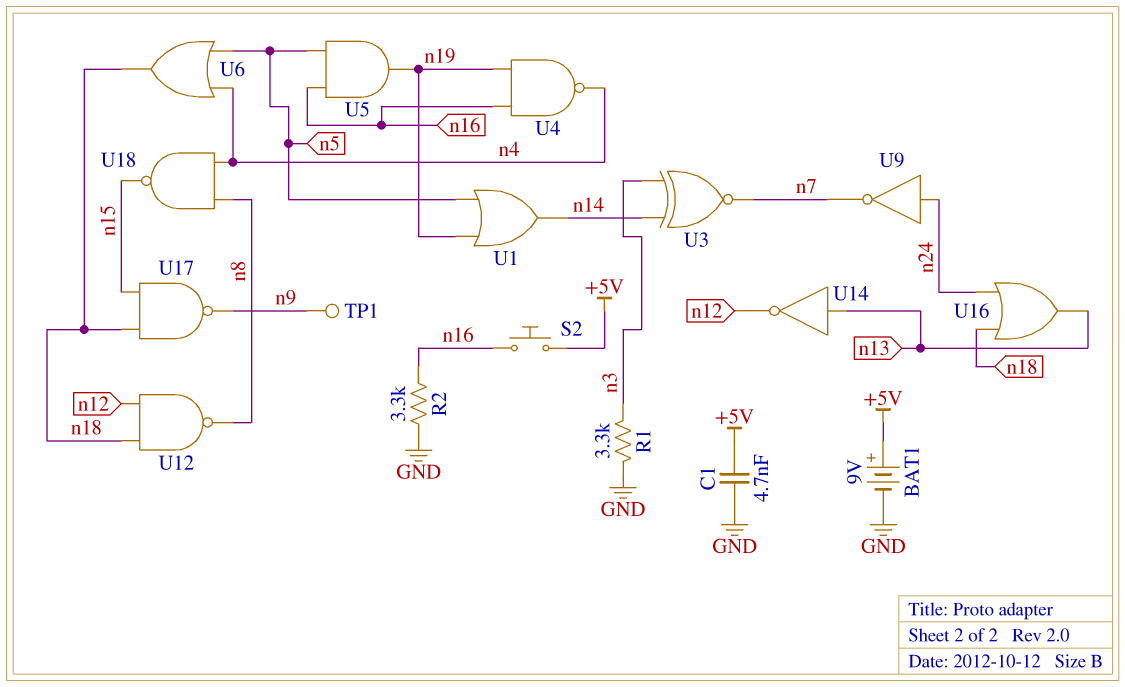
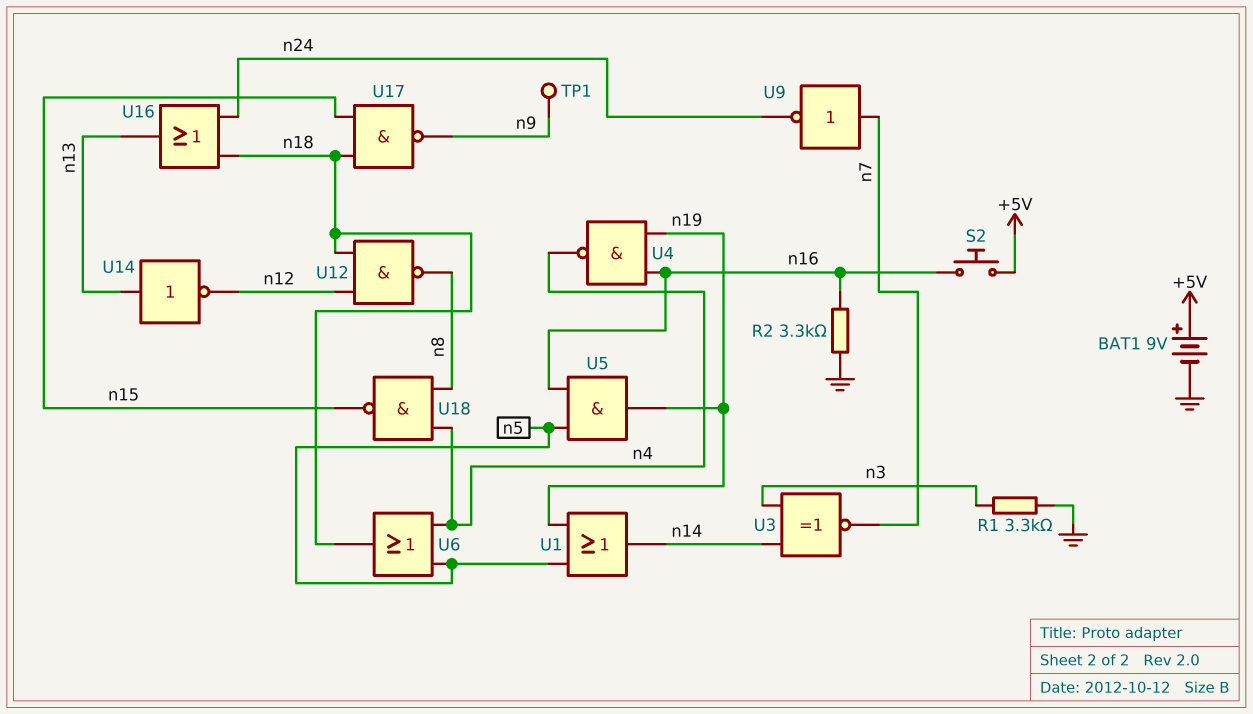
C1: 4.7nF (+5V, GND) -> none
U9: NOT (in n24, out n7) -> NOT (in n7, out n24)

